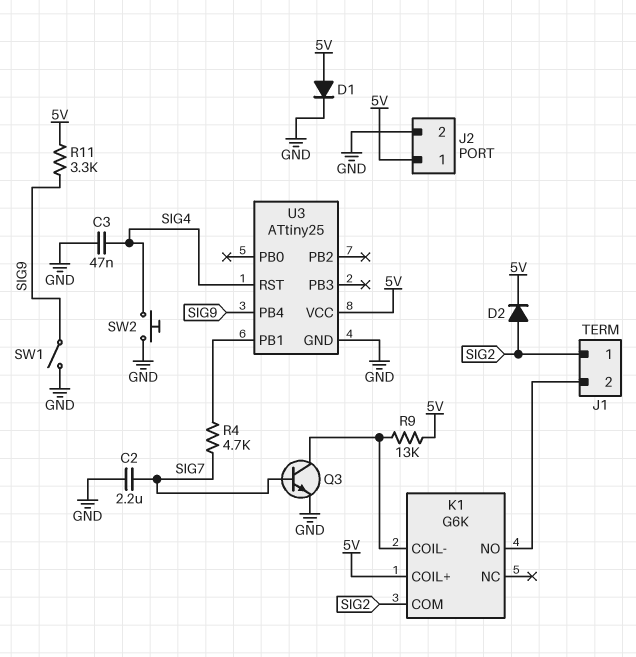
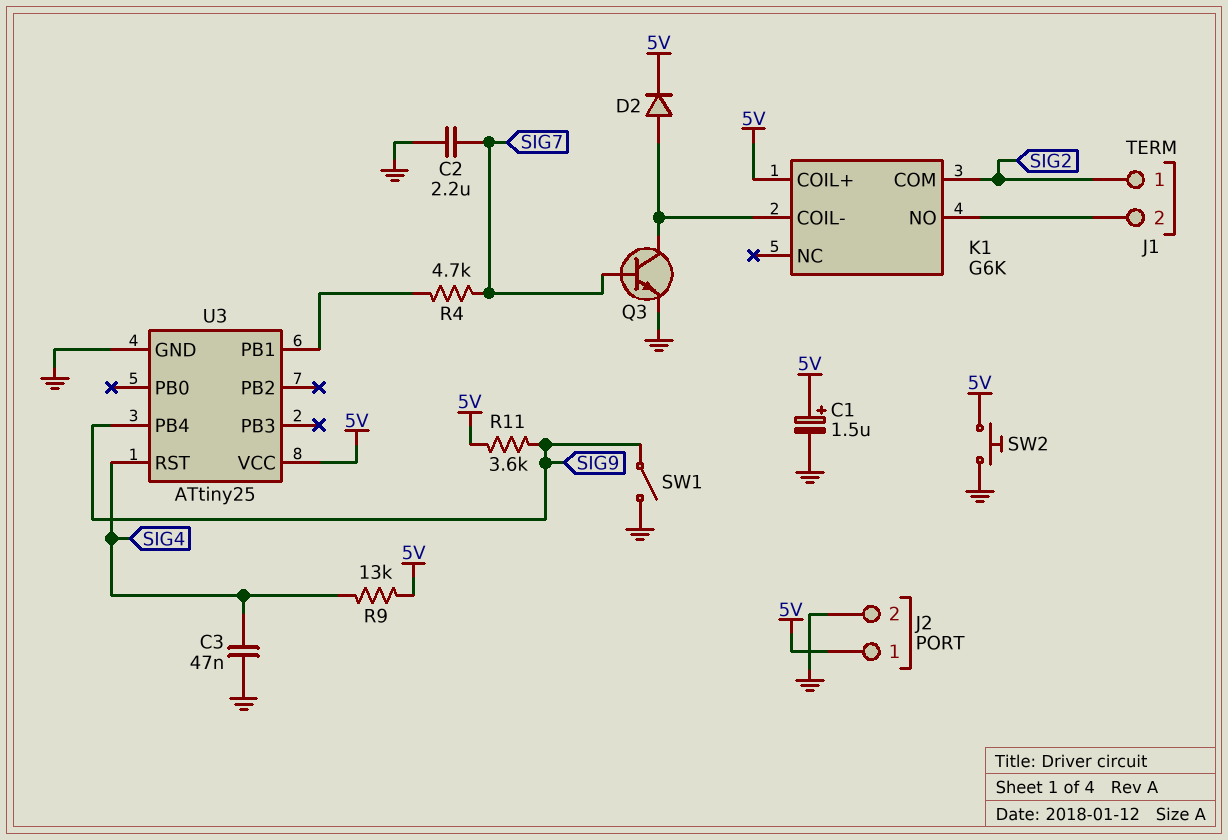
C1: none -> 1.5uF (plus 5V, minus GND)
D1: diode (A 5V, K GND) -> none
D2: diode (A SIG2, K 5V) -> diode (A K1/COIL-, K 5V)
R9: 13k (5V, K1/COIL-) -> 13k (5V, SIG4)
R11: 3.3k (5V, SIG9) -> 3.6k (5V, SIG9)
SW2: button (GND, SIG4) -> button (5V, GND)

